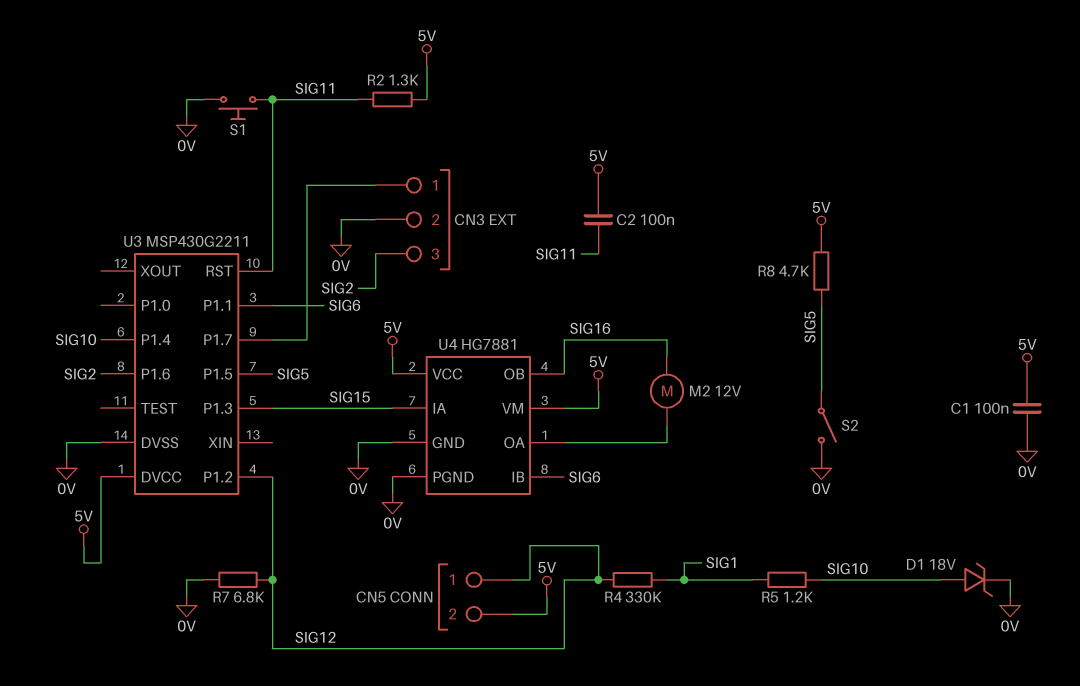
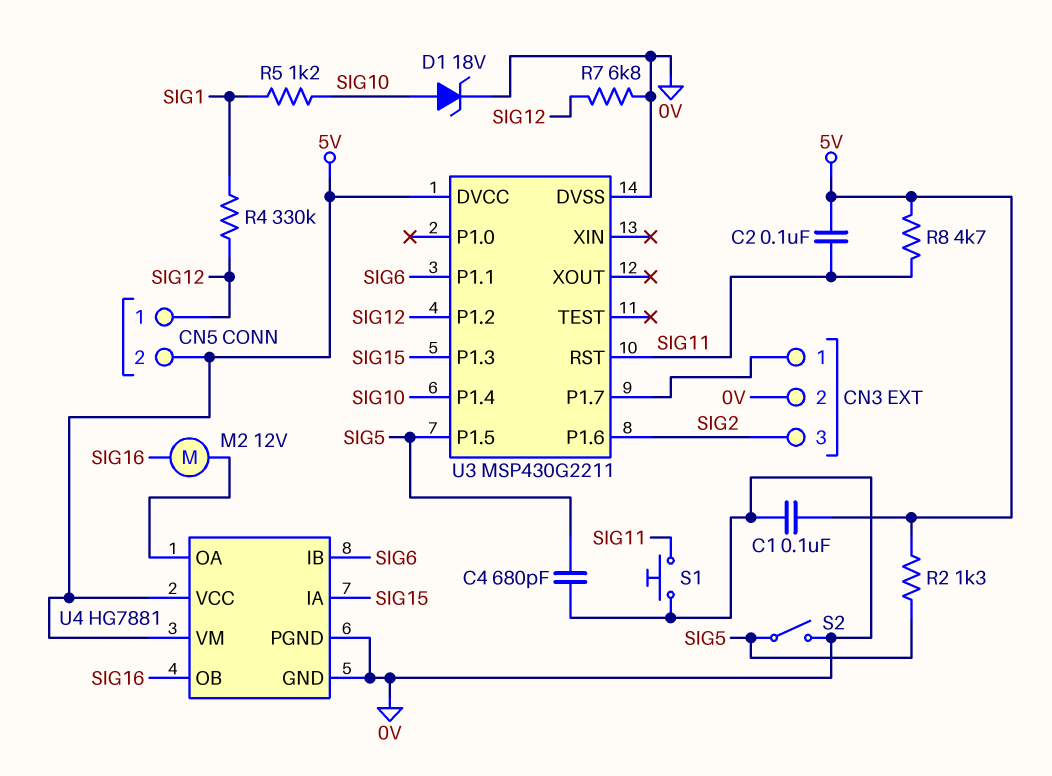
C4: none -> 680pF (0V, SIG5)
R2: 1.3k (5V, SIG11) -> 1.3k (5V, SIG5)
R8: 4.7k (5V, SIG5) -> 4.7k (5V, SIG11)

